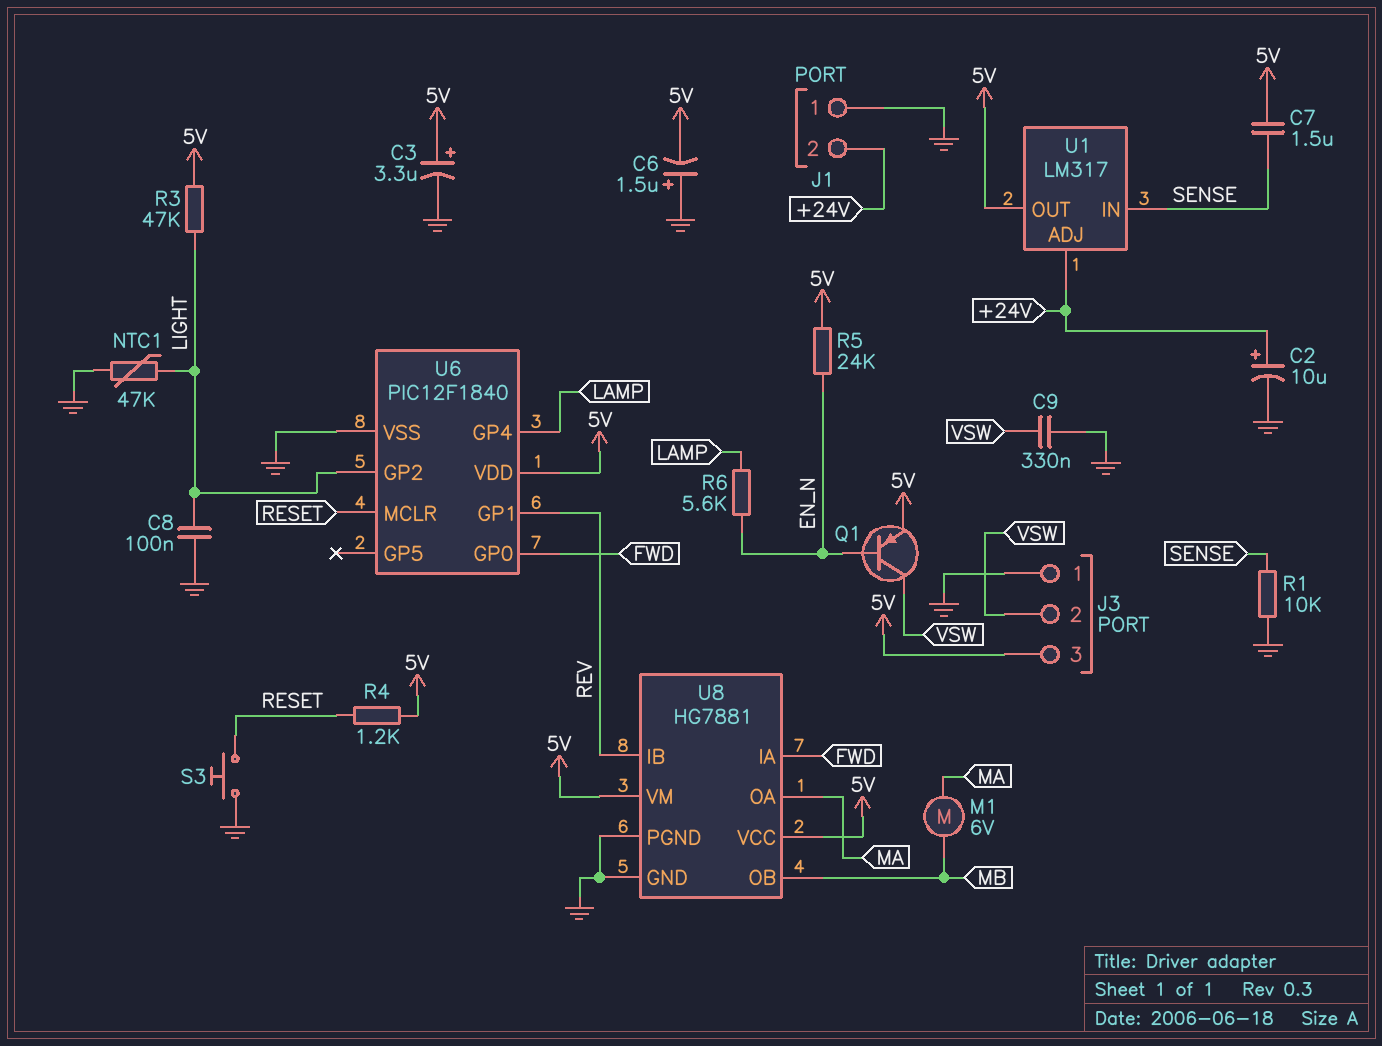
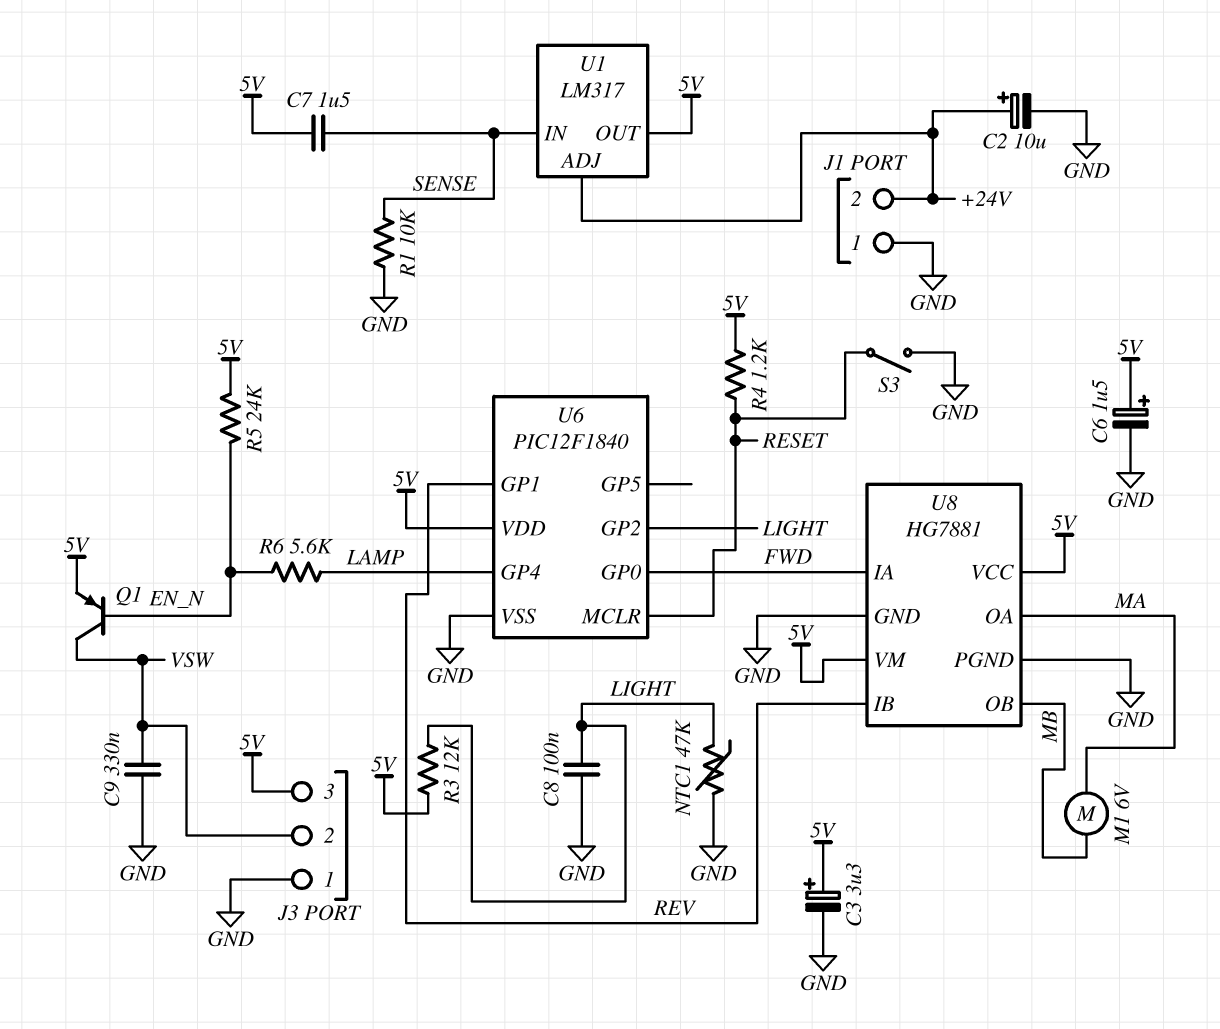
C6: 1.5uF (plus GND, minus 5V) -> 1.5uF (plus 5V, minus GND)
R3: 47k (5V, LIGHT) -> 12k (5V, LIGHT)
S3: button (GND, RESET) -> switch (GND, RESET)

